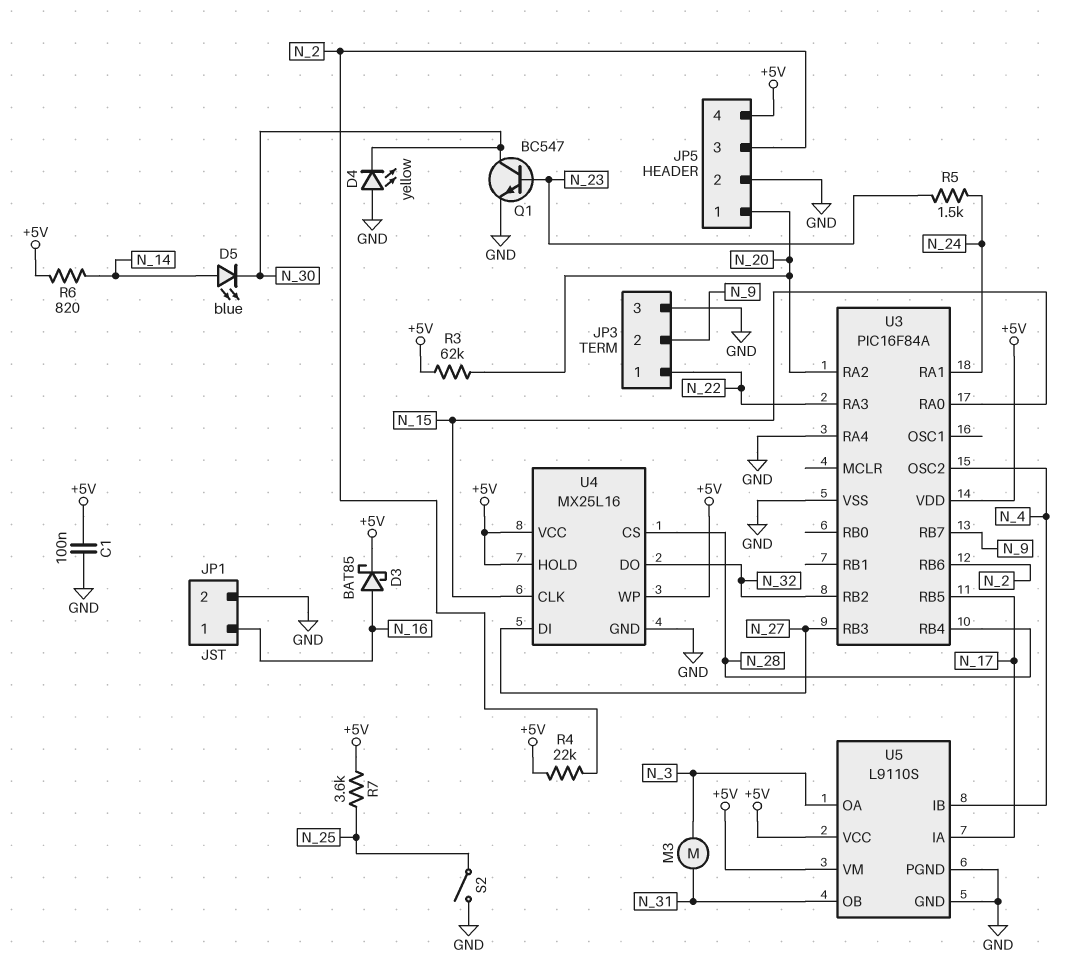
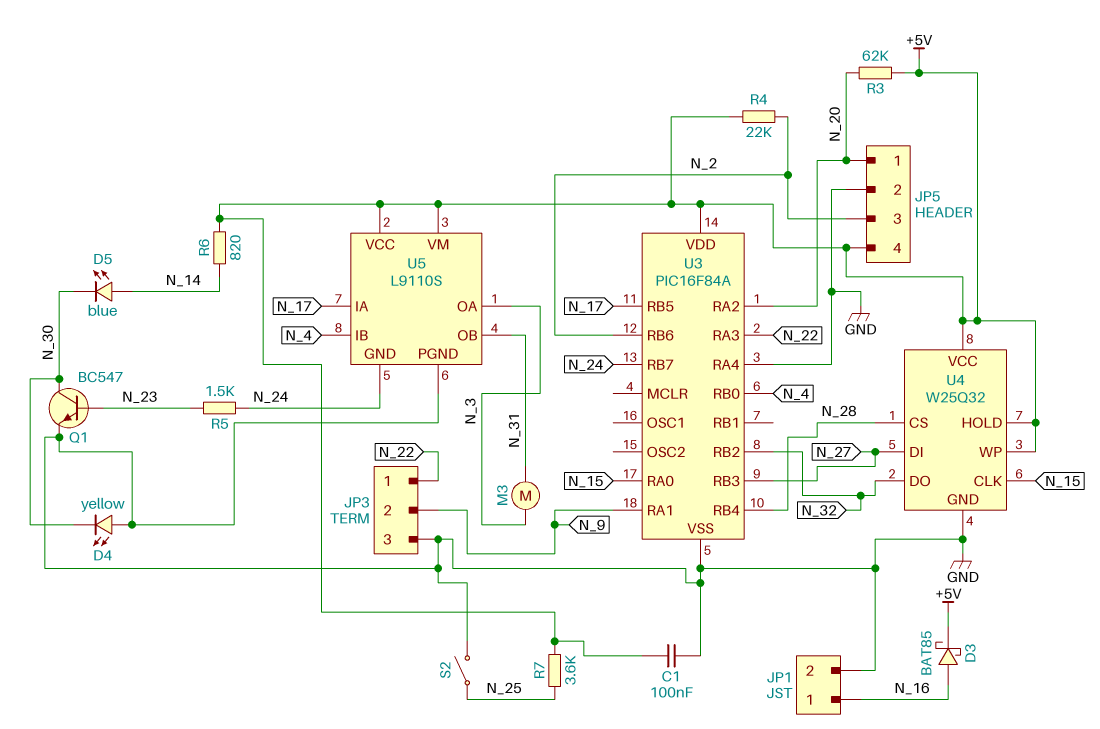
U3 pin OSC2: N_4 -> none
U3 pin RA1: N_24 -> N_9
U3 pin RB0: none -> N_4
U3 pin RB7: N_9 -> N_24
U4: MX25L16 -> W25Q32
U5 pin GND: GND -> N_24

